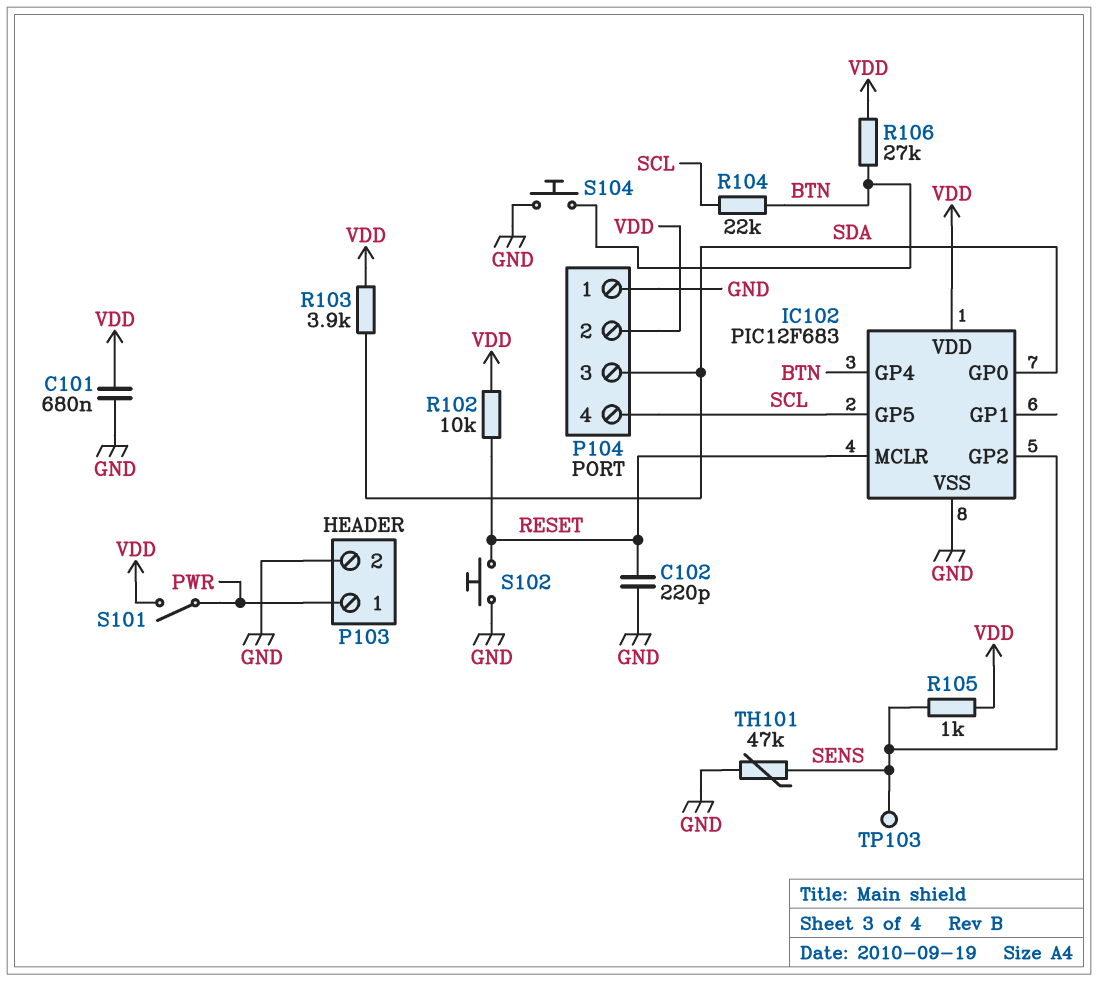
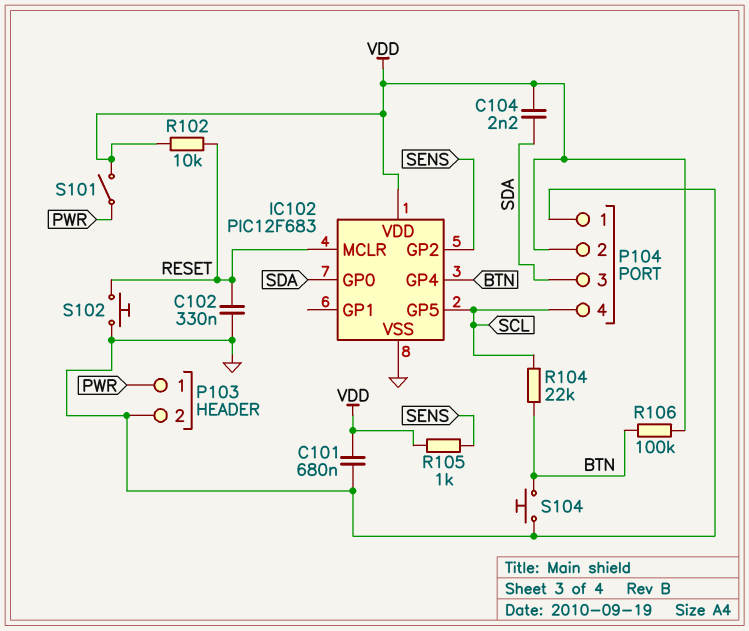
C102: 220pF (GND, RESET) -> 330nF (GND, RESET)
C104: none -> 2.2nF (SDA, VDD)
R103: 3.9k (SDA, VDD) -> none
R106: 27k (BTN, VDD) -> 100k (BTN, VDD)
TH101: 47k (GND, SENS) -> none
TP103: test point (SENS) -> none

